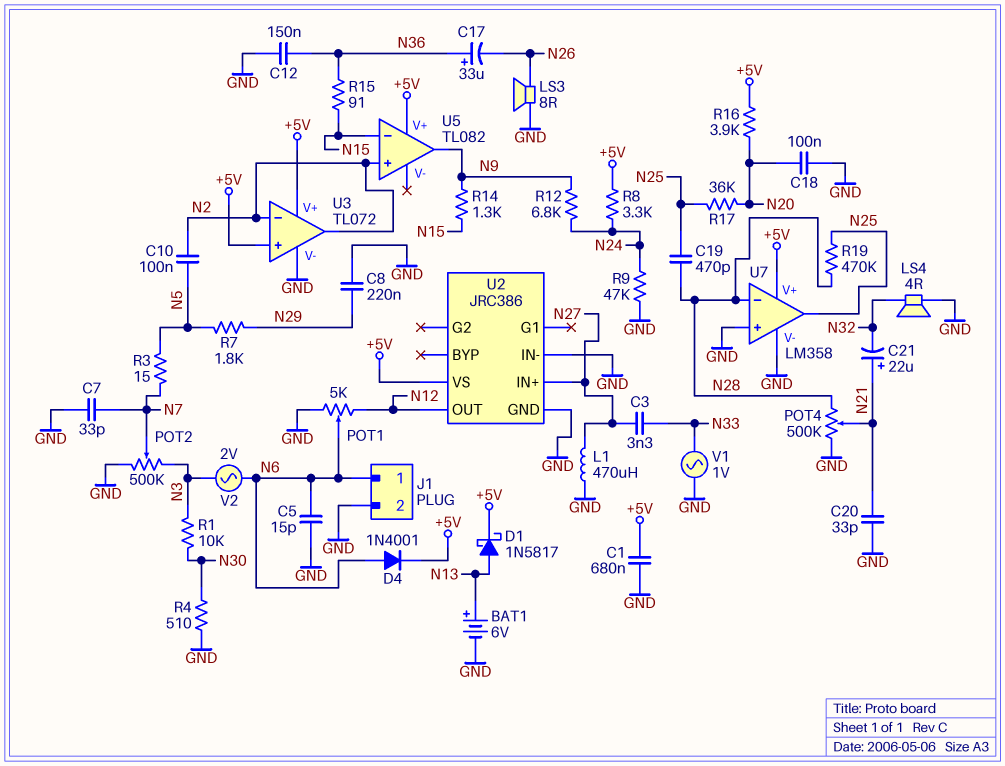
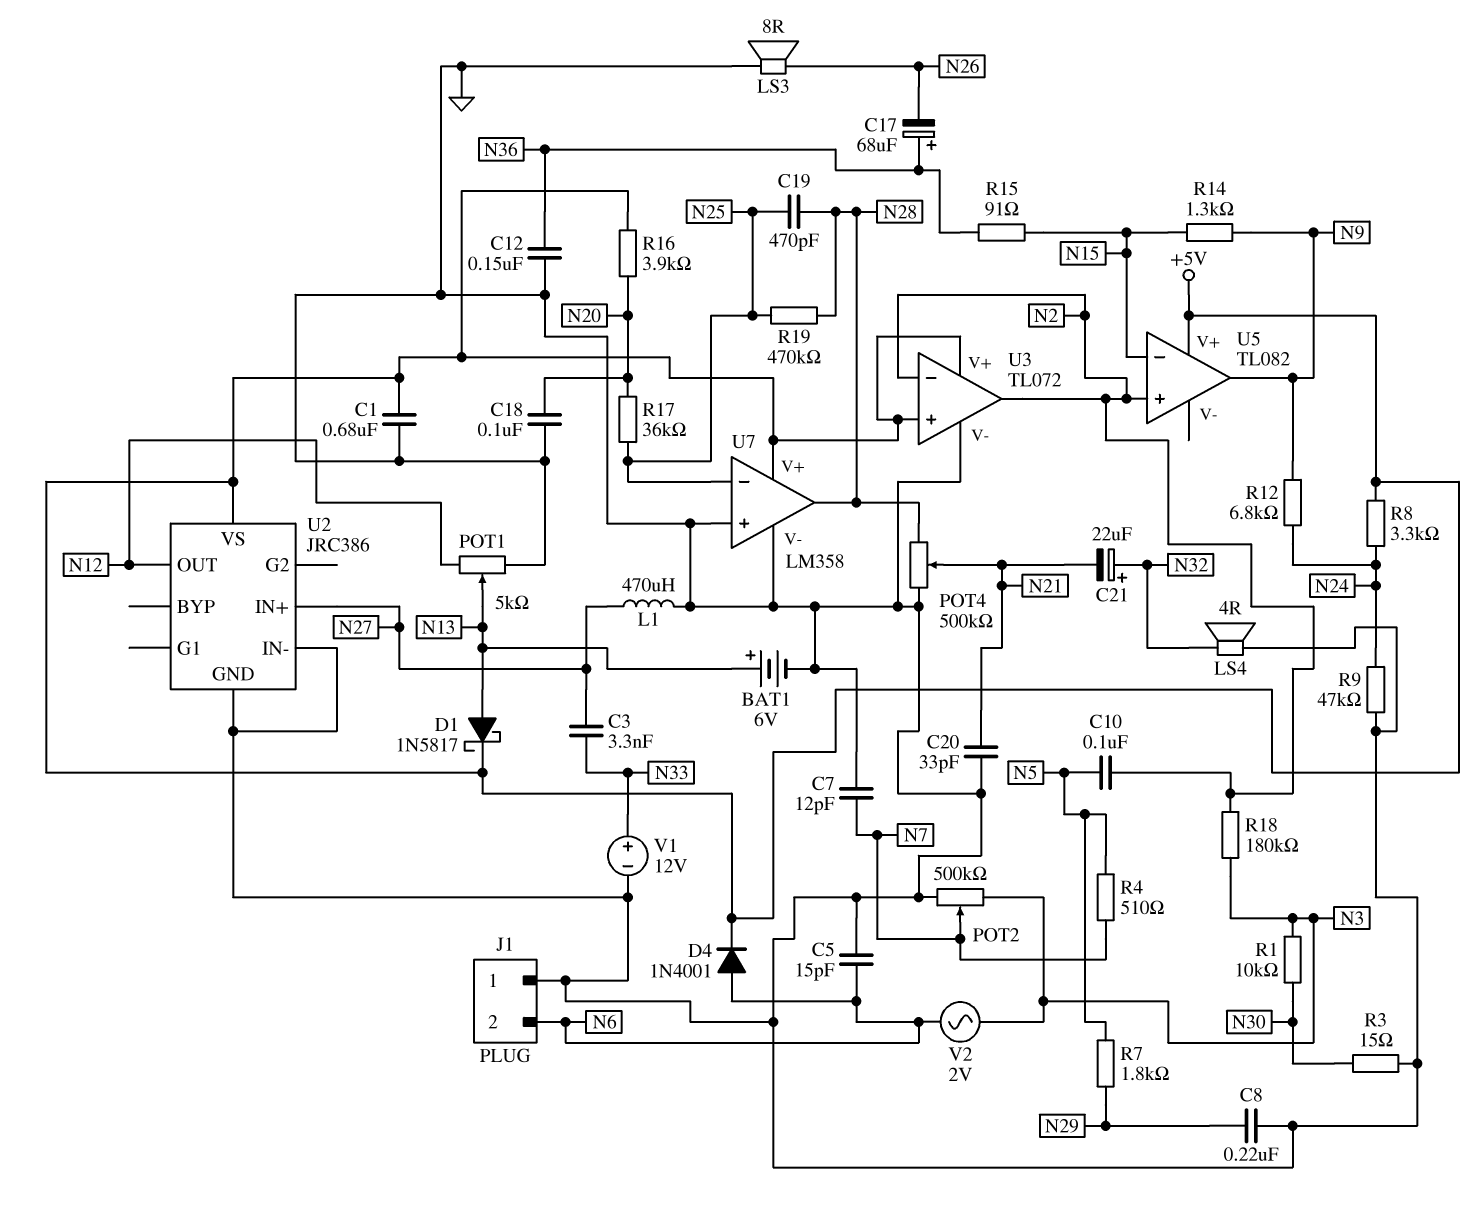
C7: 33pF (GND, N7) -> 12pF (GND, N7)
C17: 33uF (plus N36, minus N26) -> 68uF (plus N36, minus N26)
C21: 22uF (plus N21, minus N32) -> 22uF (plus N32, minus N21)
J1 pin 1: N6 -> GND
J1 pin 2: GND -> N6
POT1: 5k (GND, N12, wiper N6) -> 5k (GND, N12, wiper N13)
R3: 15 (N5, N7) -> 15 (GND, N30)
R4: 510 (GND, N30) -> 510 (N5, N7)
R18: none -> 180k (N2, N3)
U7 pin in-: N28 -> N25
U7 pin out: N25 -> N28
V1: AC 1V (GND, N33) -> 12V (plus N33, minus GND)

